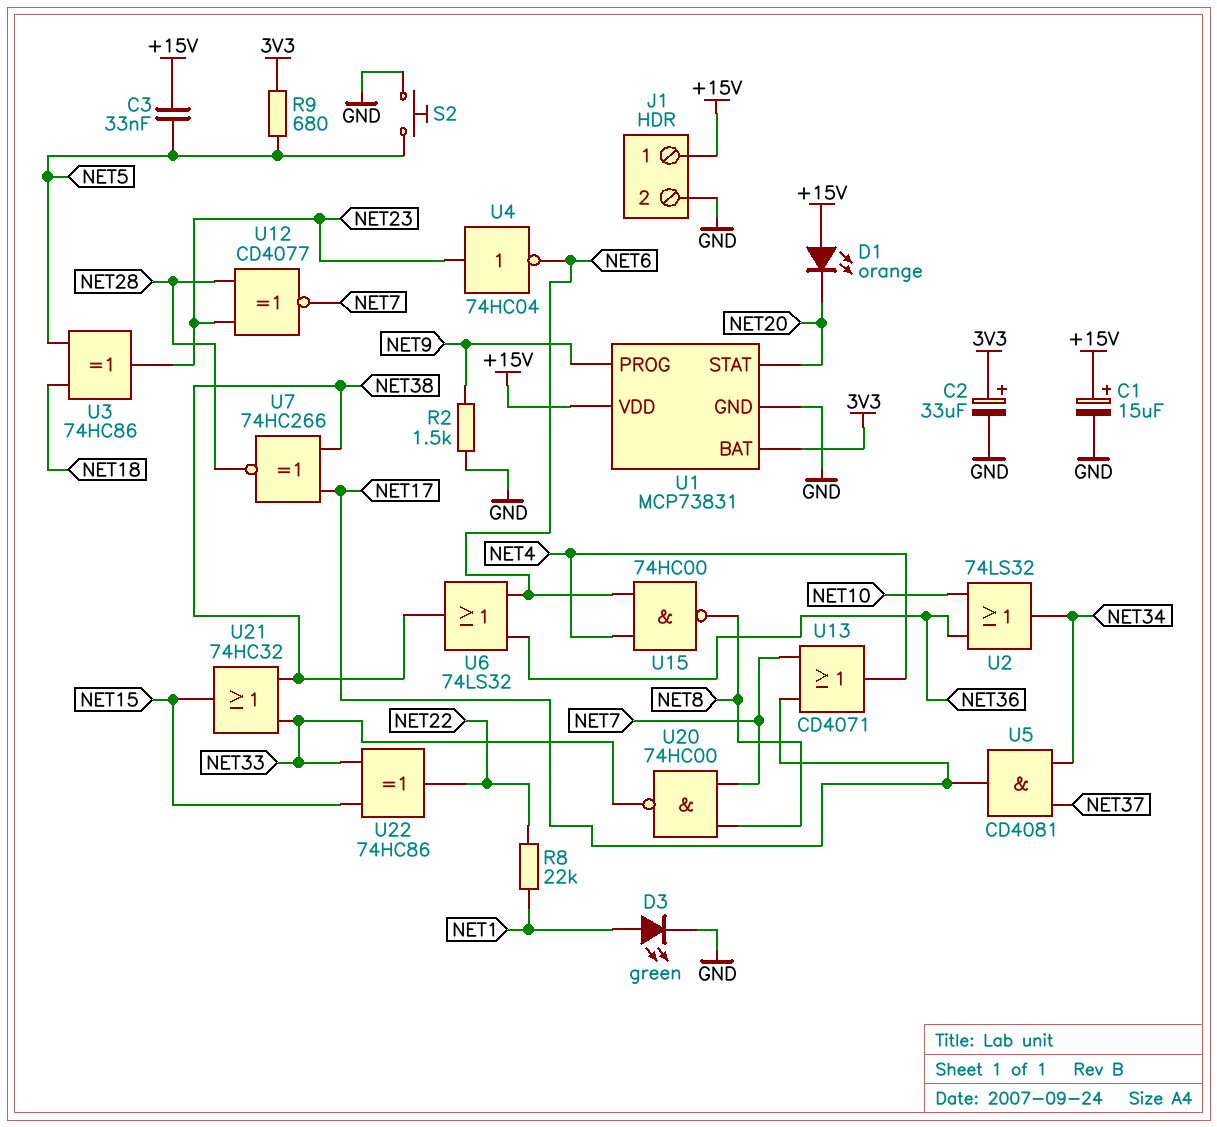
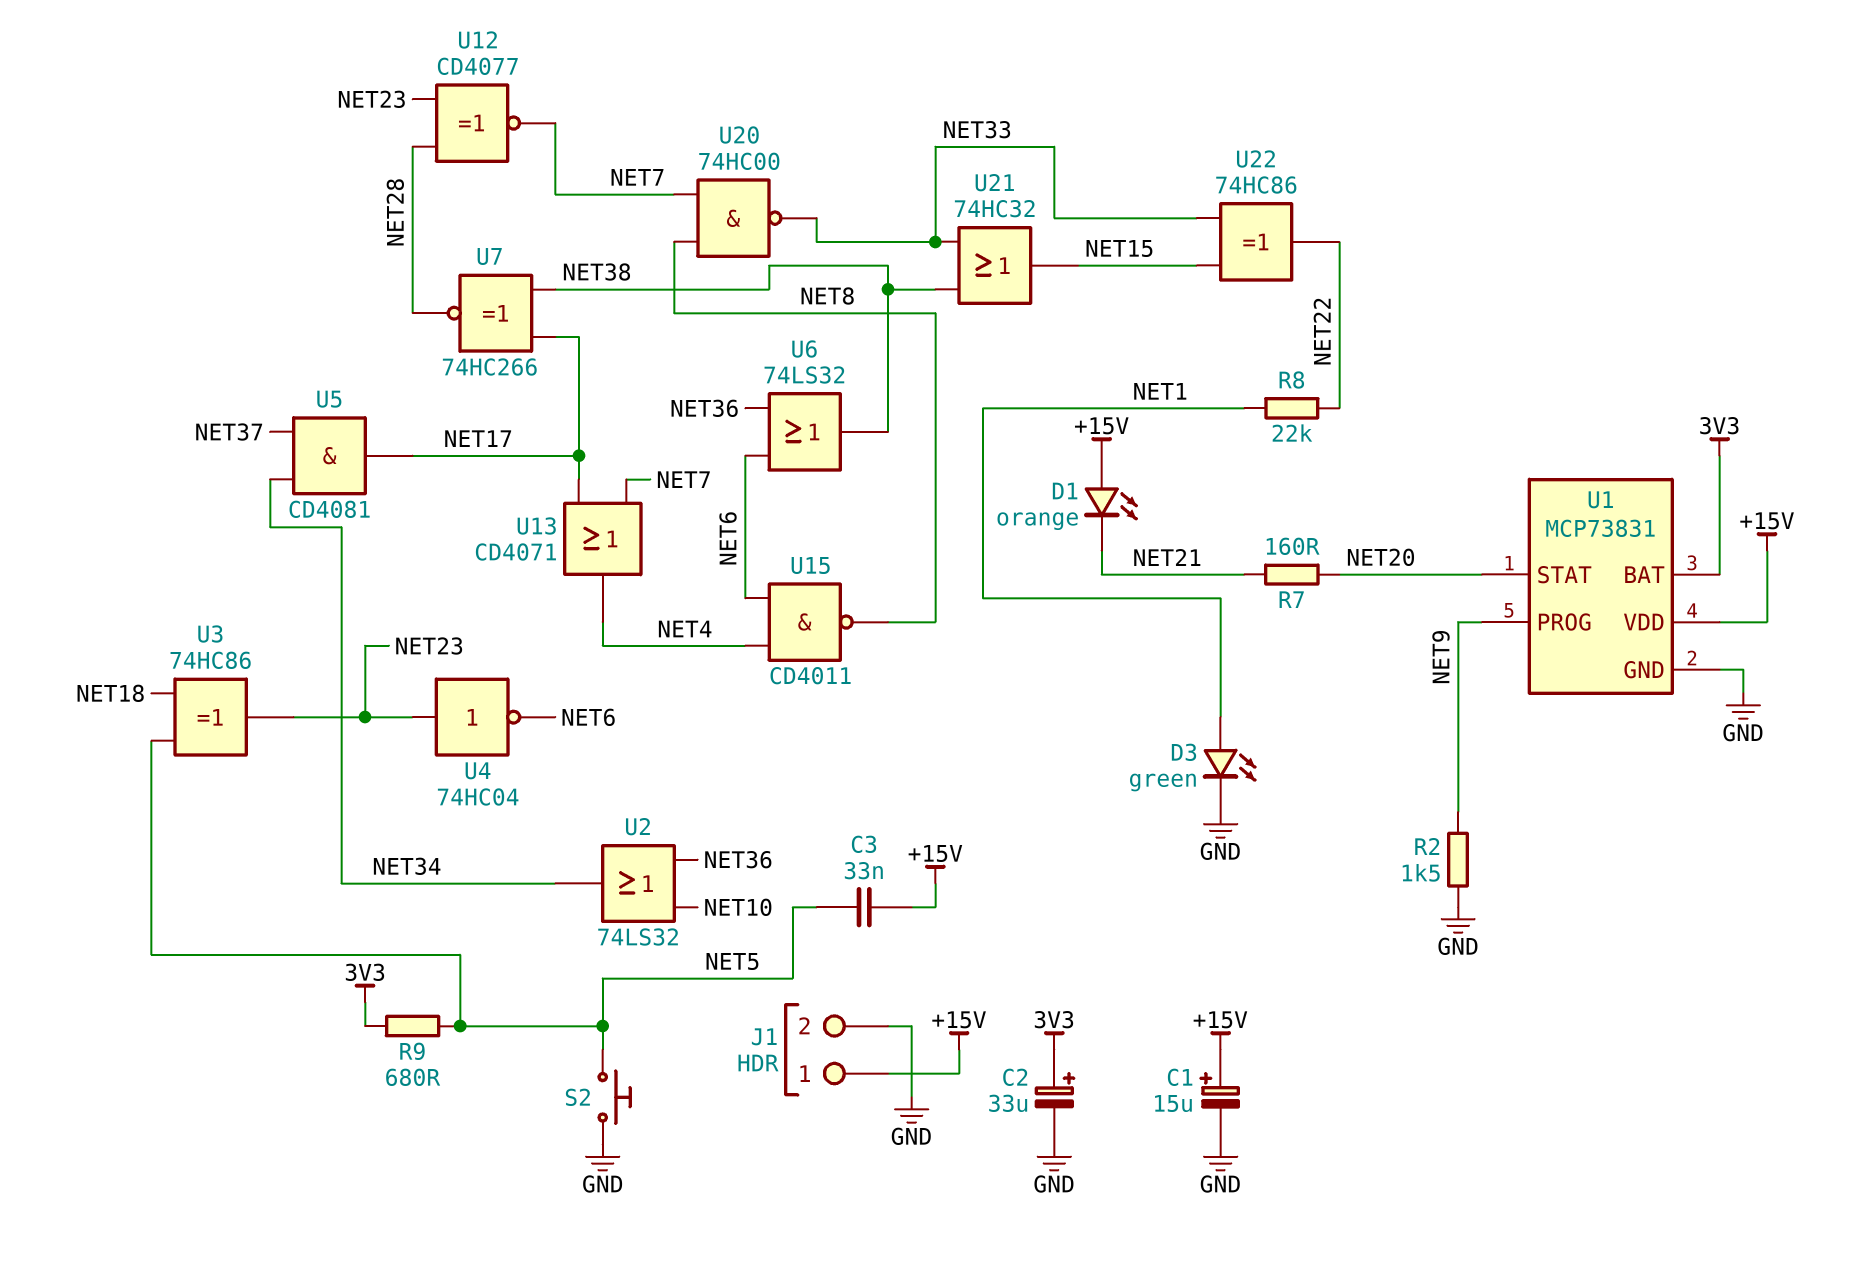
D1: LED orange (A +15V, K NET20) -> LED orange (A +15V, K NET21)
R7: none -> 160 (NET20, NET21)
U15: NAND 74HC00 (in NET4, in NET6, out NET8) -> NAND CD4011 (in NET4, in NET6, out NET8)

